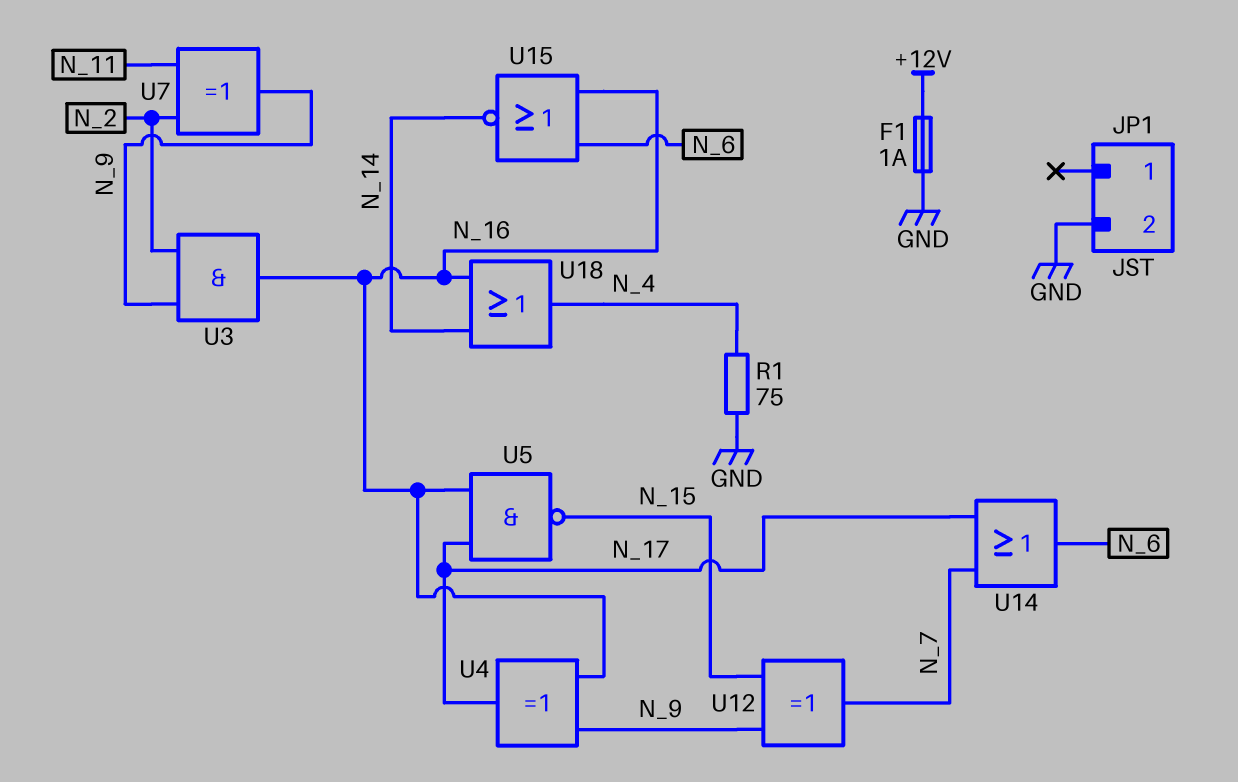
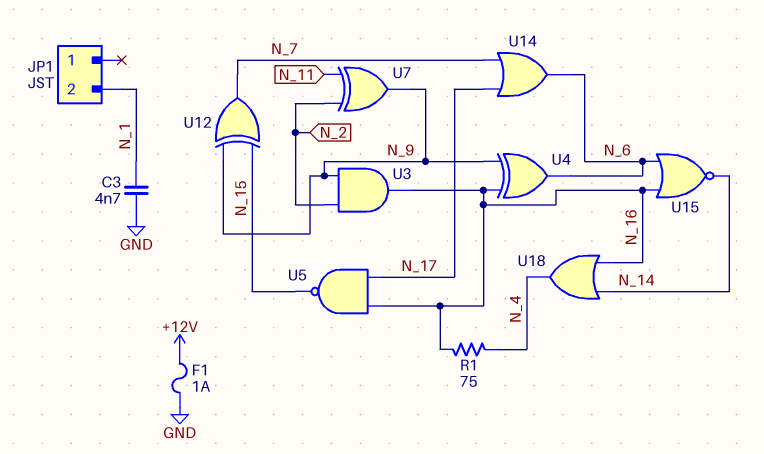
C3: none -> 4.7nF (GND, N_1)
JP1 pin 2: GND -> N_1
R1: 75 (GND, N_4) -> 75 (N_4, N_16)
U4: XOR (in N_9, in N_16, out N_17) -> XOR (in N_9, in N_16, out N_6)

